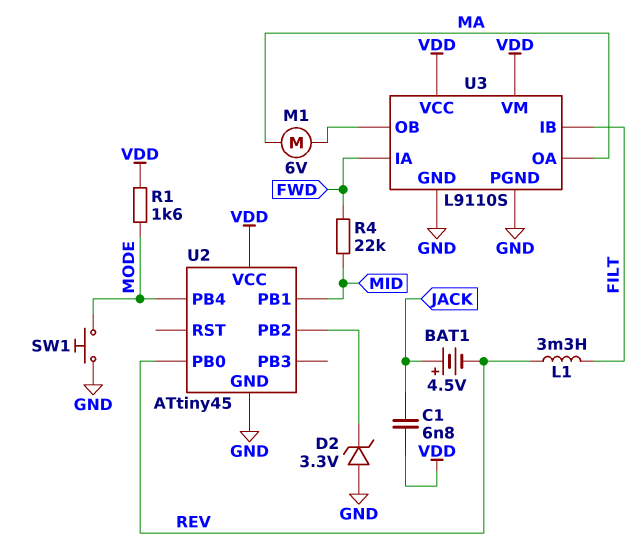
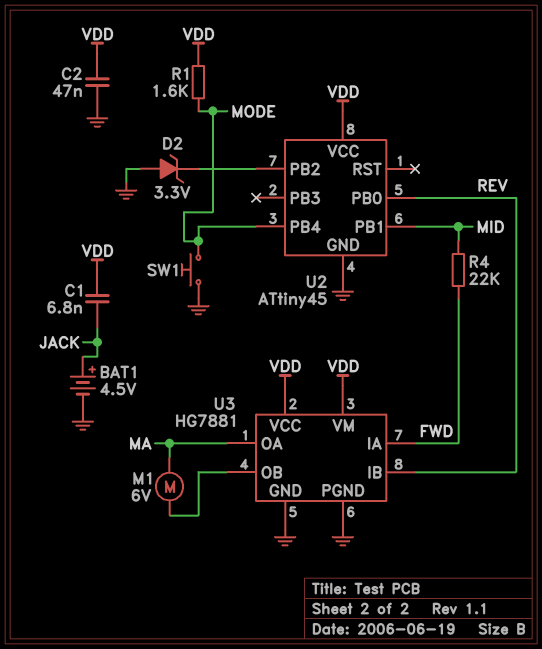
BAT1: 4.5V (plus JACK, minus REV) -> 4.5V (plus JACK, minus GND)
C2: none -> 47nF (GND, VDD)
L1: 3.3mH (FILT, REV) -> none
U3: L9110S -> HG7881
U3 pin IB: FILT -> REV

